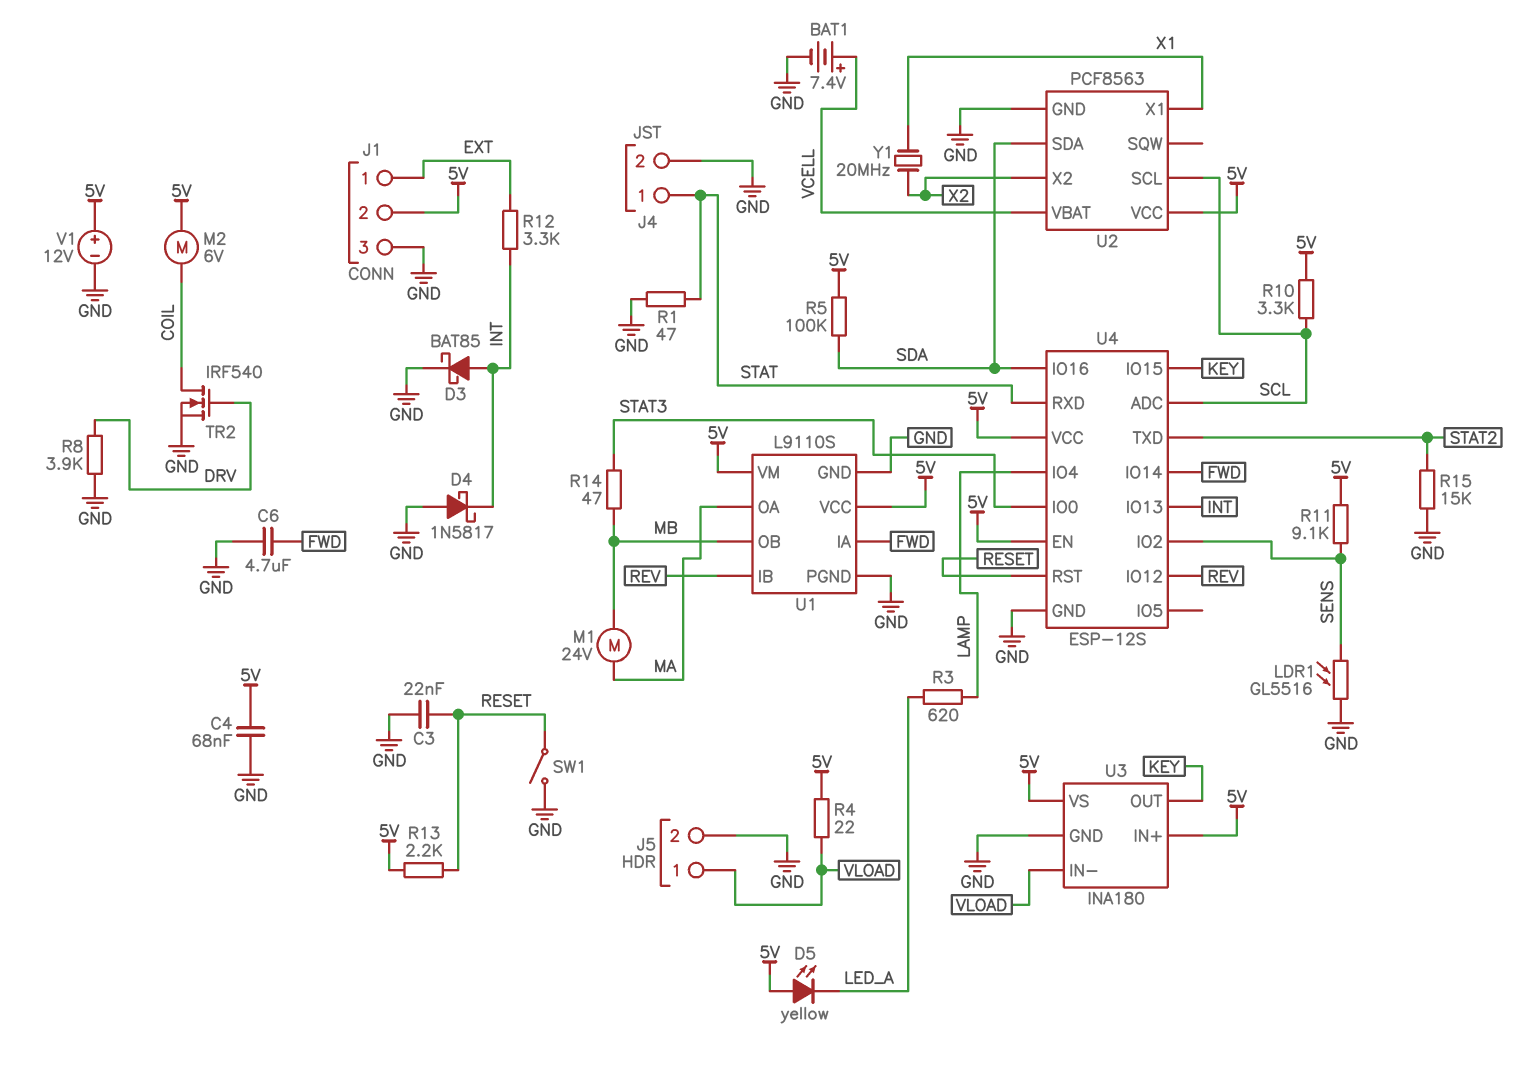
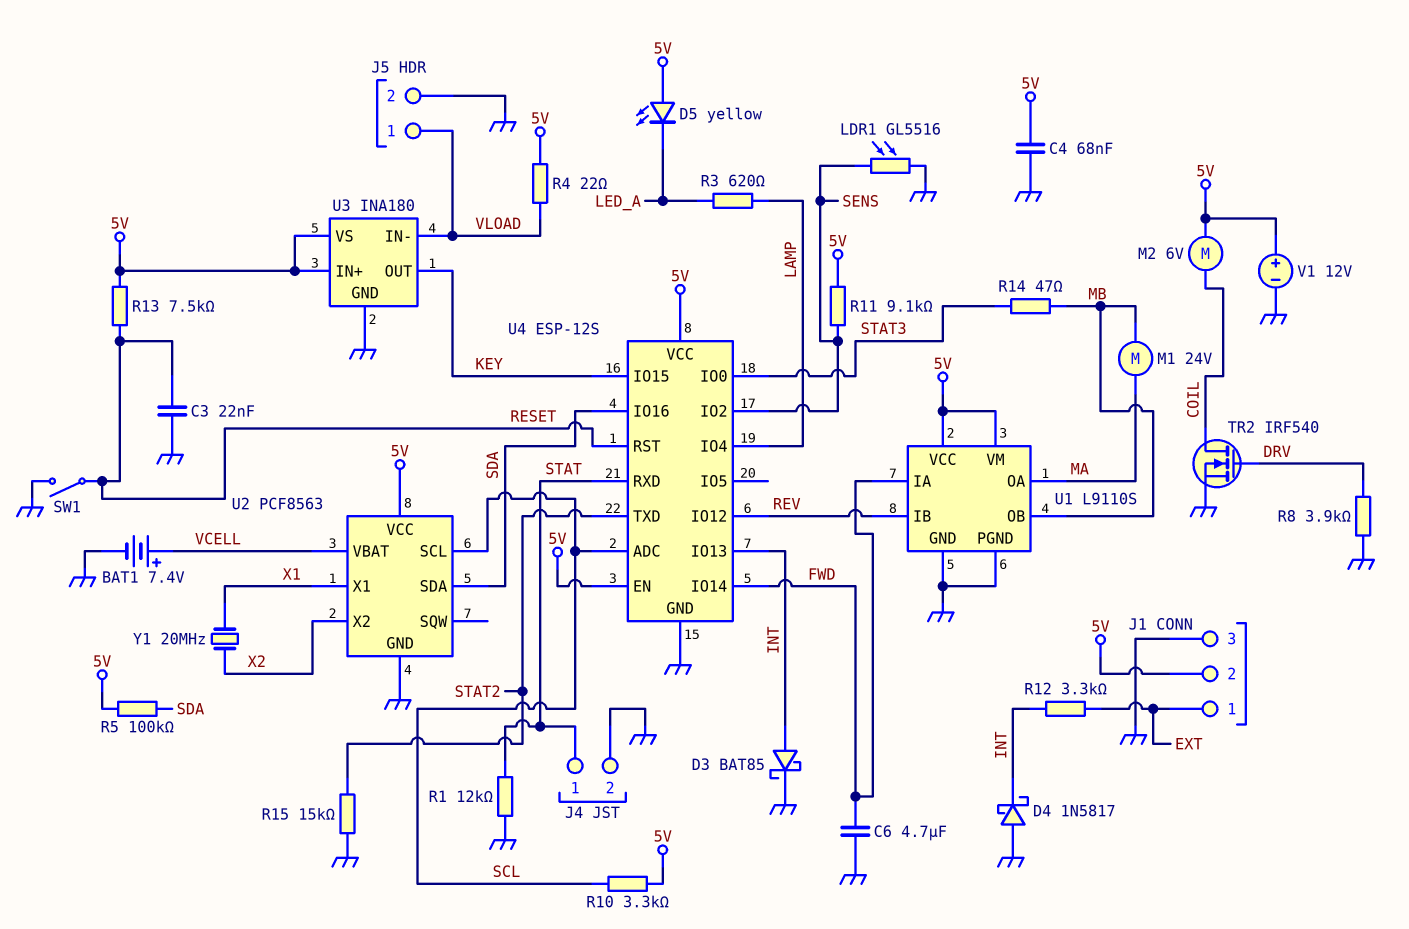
R1: 47 (GND, STAT) -> 12k (GND, STAT)
R13: 2.2k (5V, RESET) -> 7.5k (5V, RESET)

